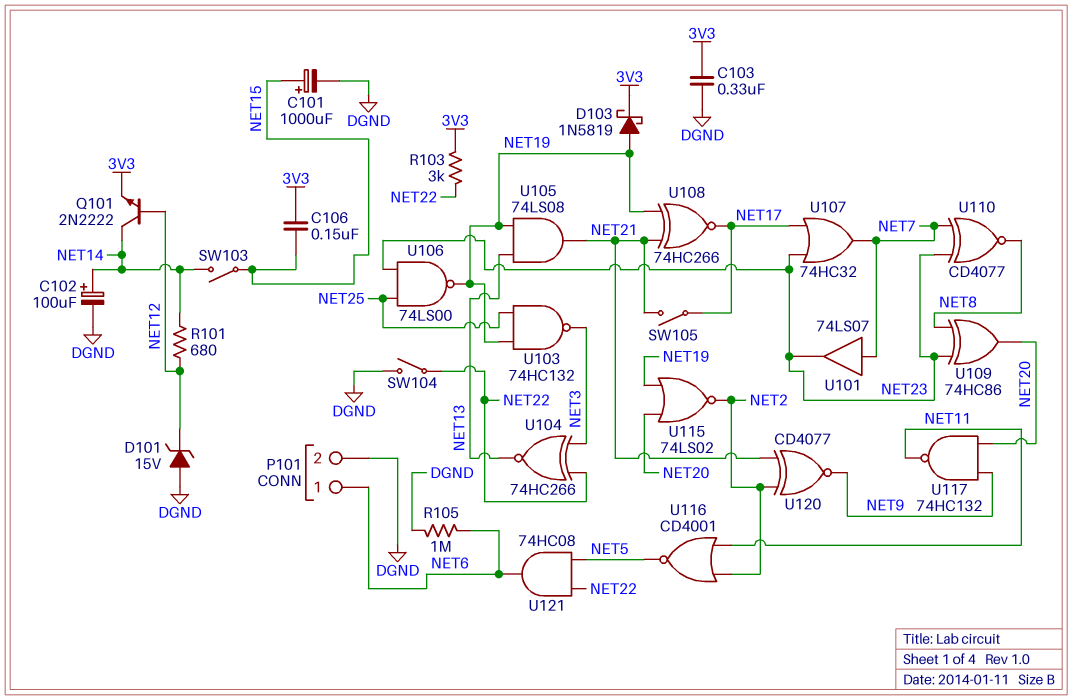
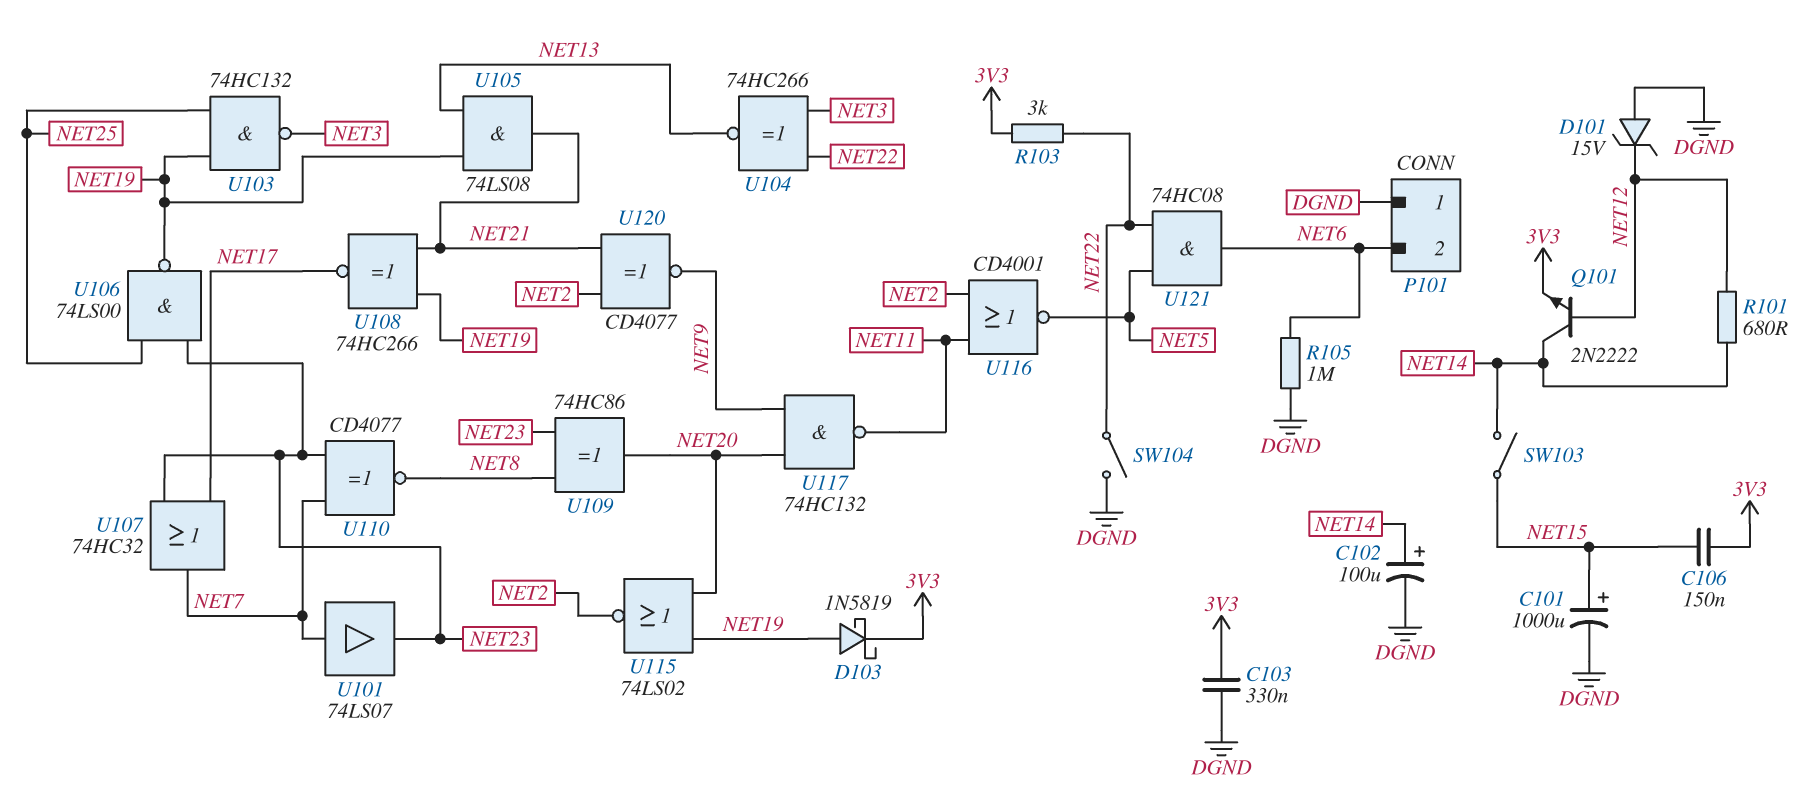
P101 pin 1: NET6 -> DGND
P101 pin 2: DGND -> NET6
SW105: switch (NET17, NET21) -> none

